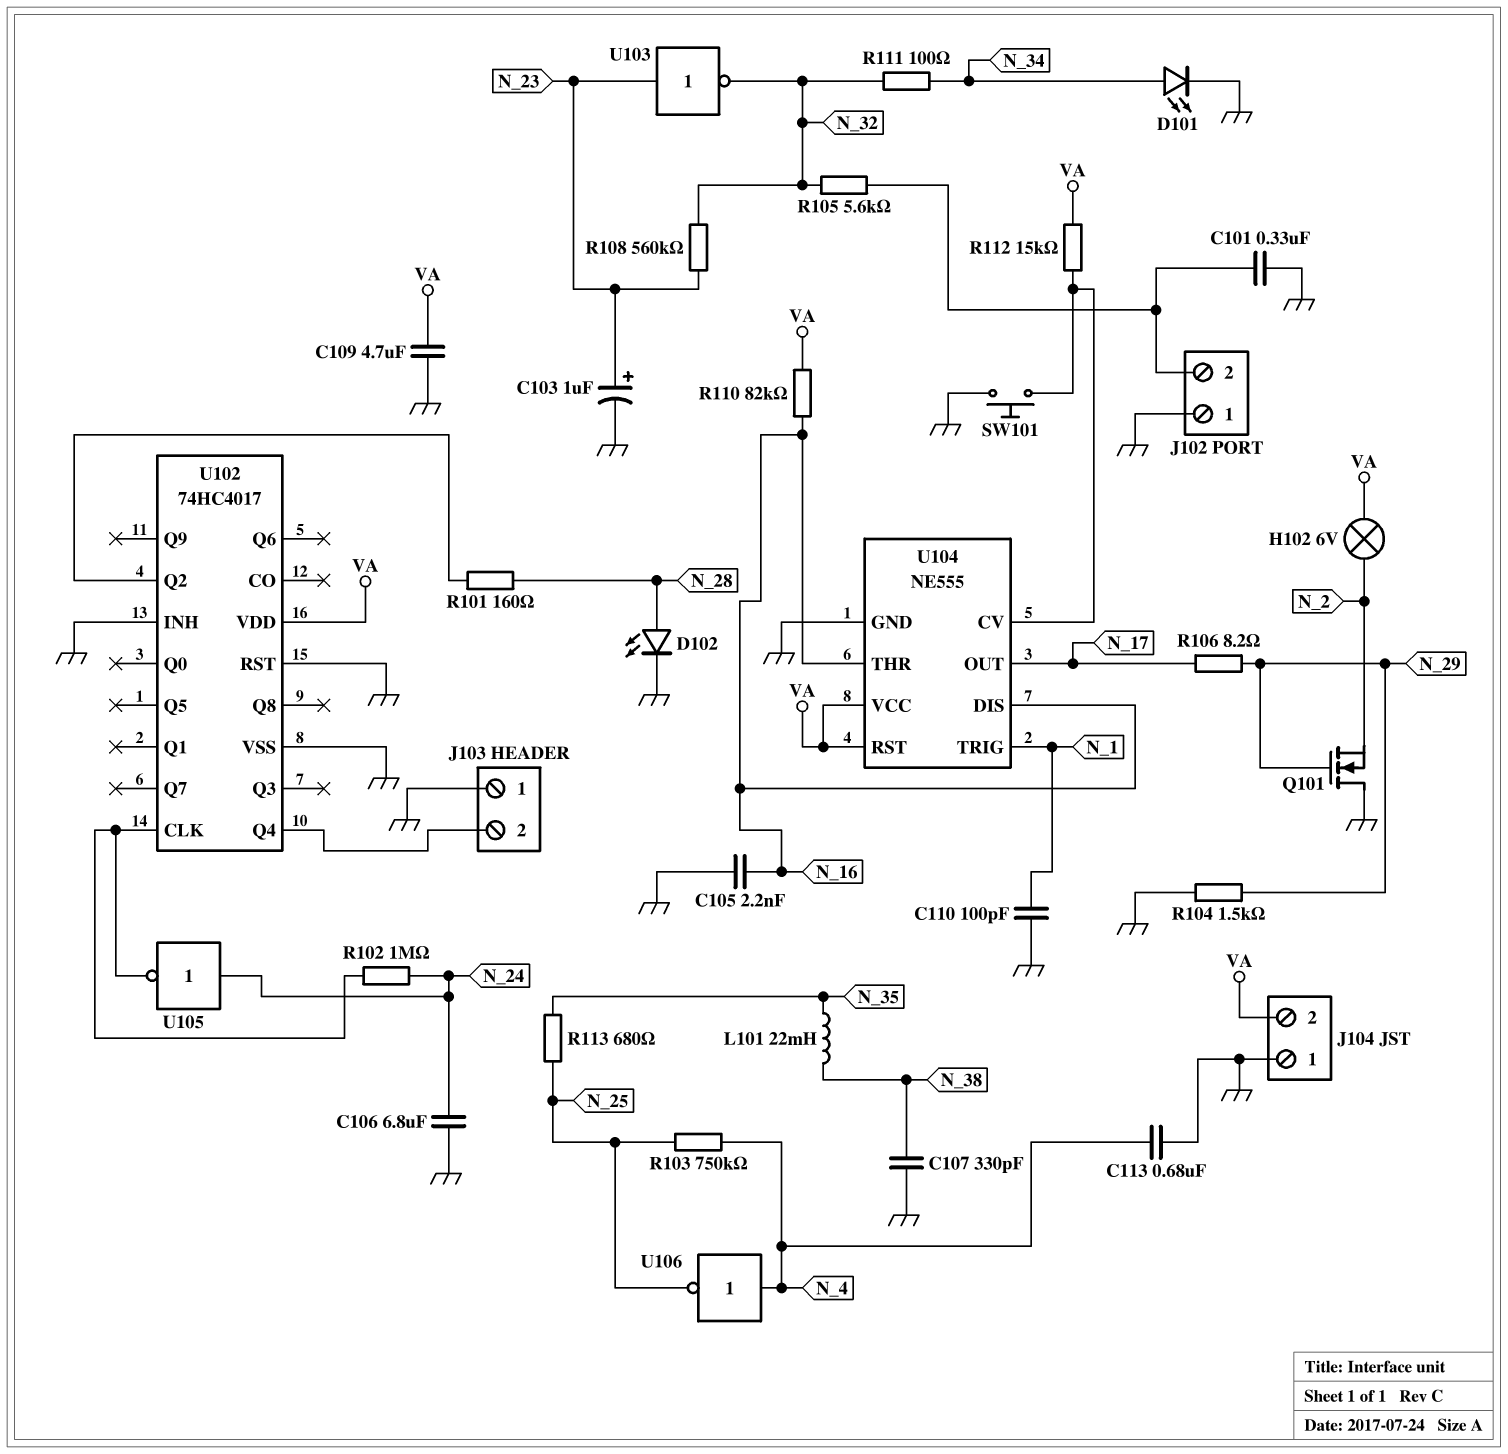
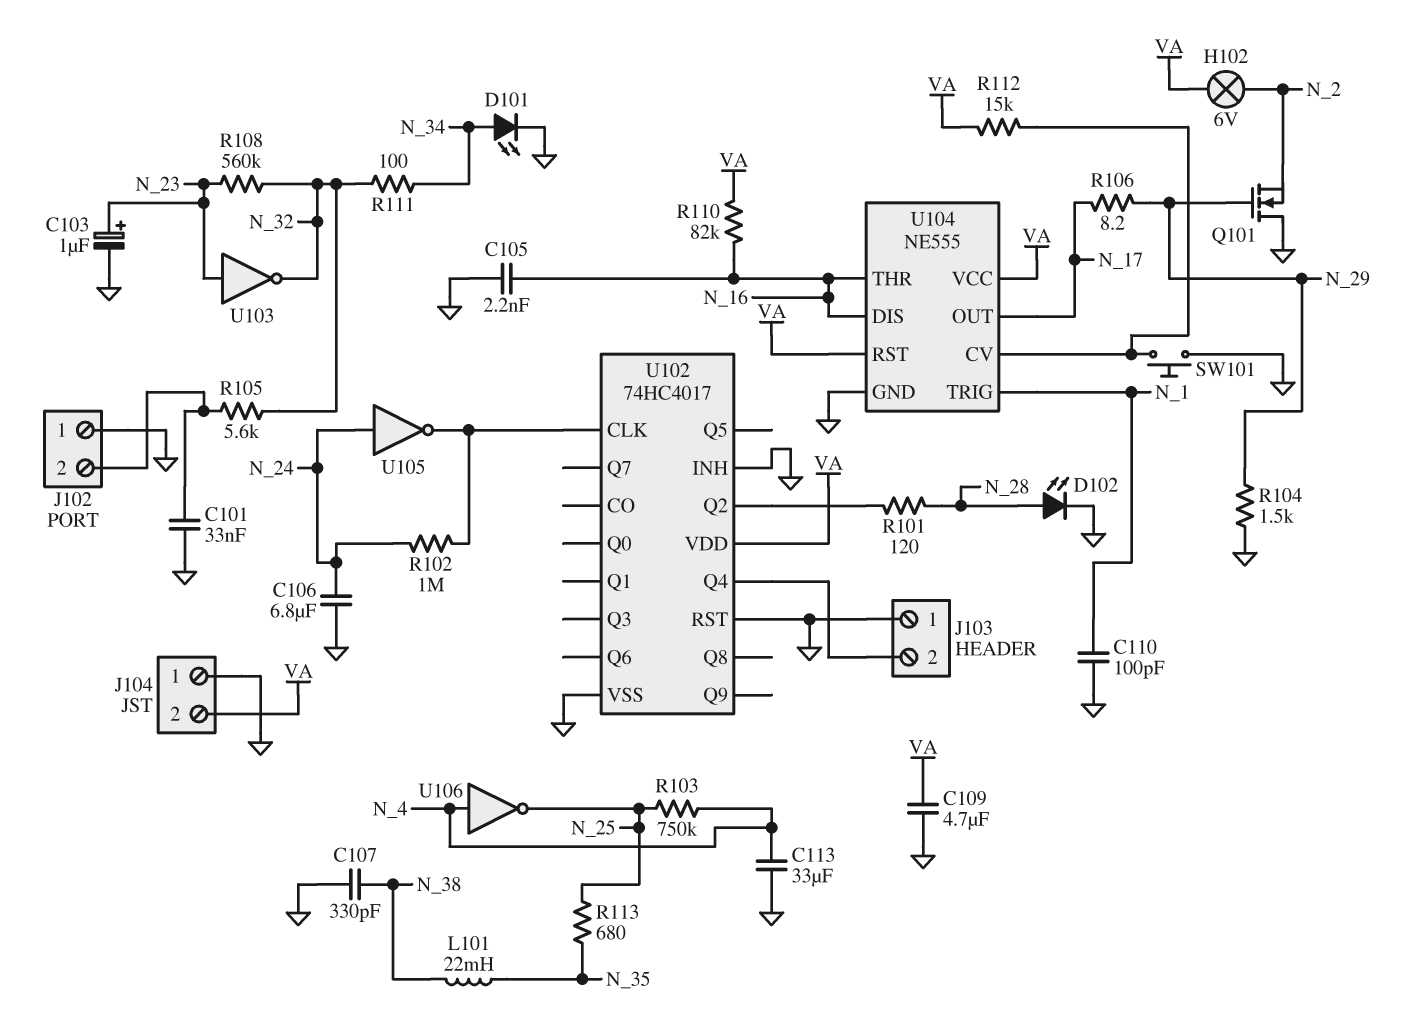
C101: 330nF (GND, J102/2) -> 33nF (GND, J102/2)
C113: 680nF (GND, N_4) -> 33uF (GND, N_4)
R101: 160 (N_28, U102/Q2) -> 120 (N_28, U102/Q2)

